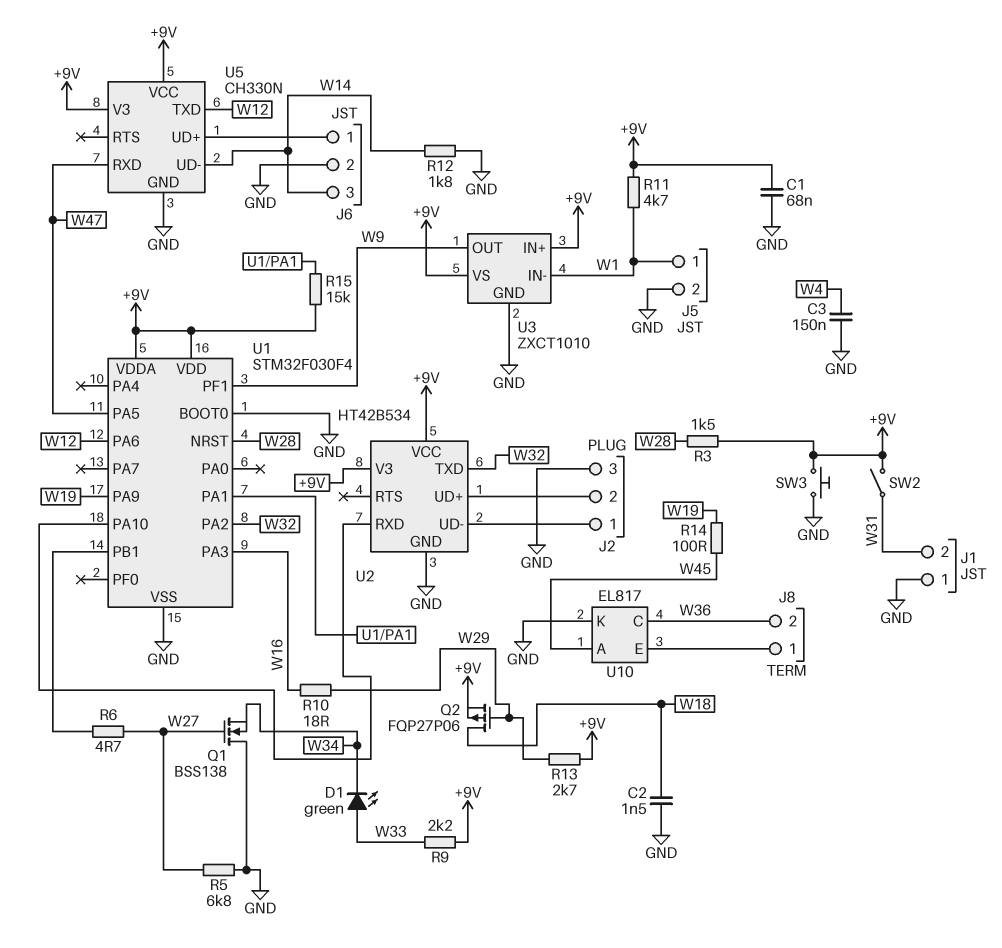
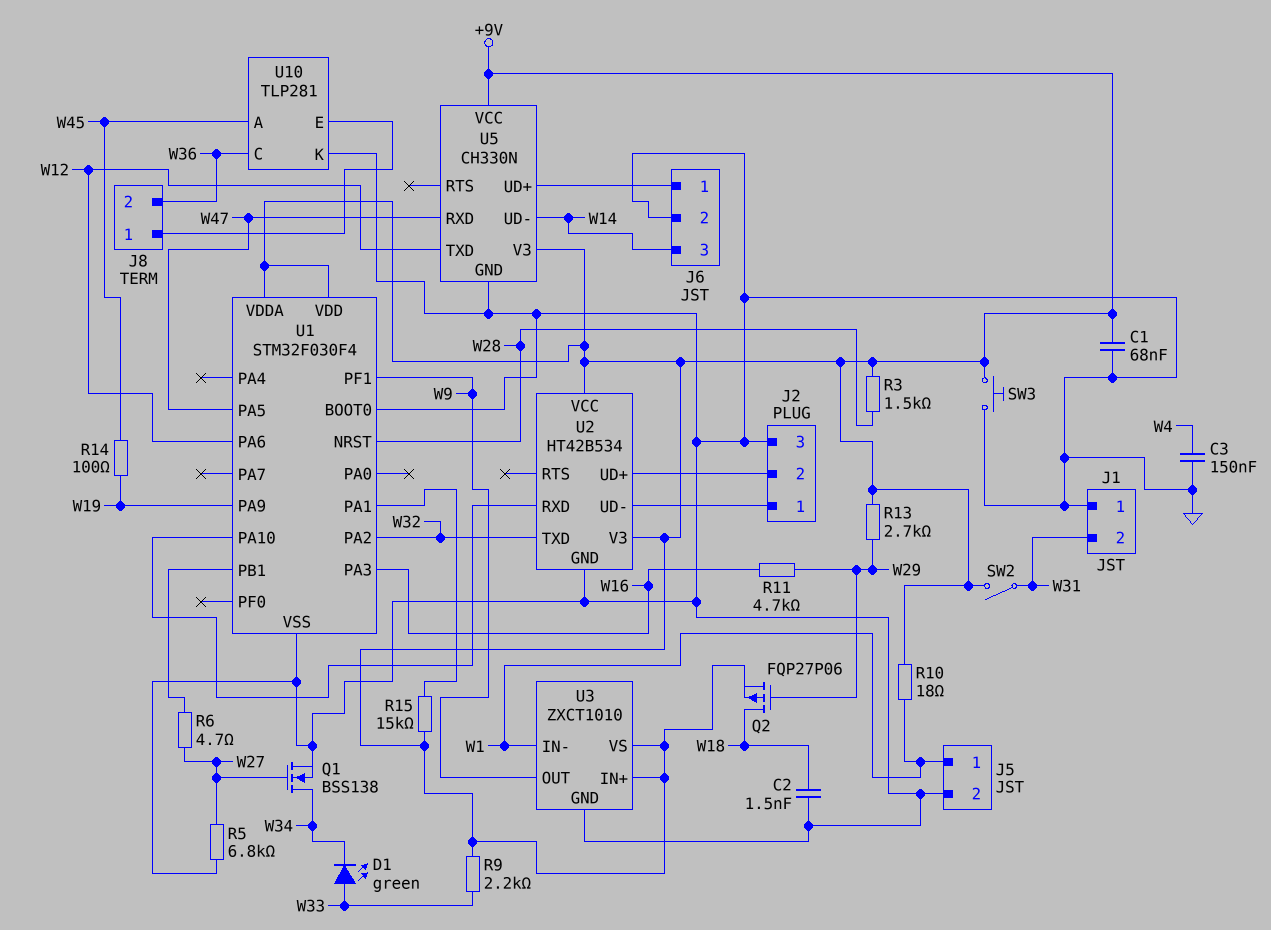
Q1: NMOS BSS138 (G W27, D GND, S W34) -> NMOS BSS138 (G W27, D W34, S GND)
R10: 18 (W16, W29) -> 18 (+9V, W1)
R11: 4.7k (+9V, W1) -> 4.7k (W16, W29)
R12: 1.8k (GND, W14) -> none
U10: EL817 -> TLP281

